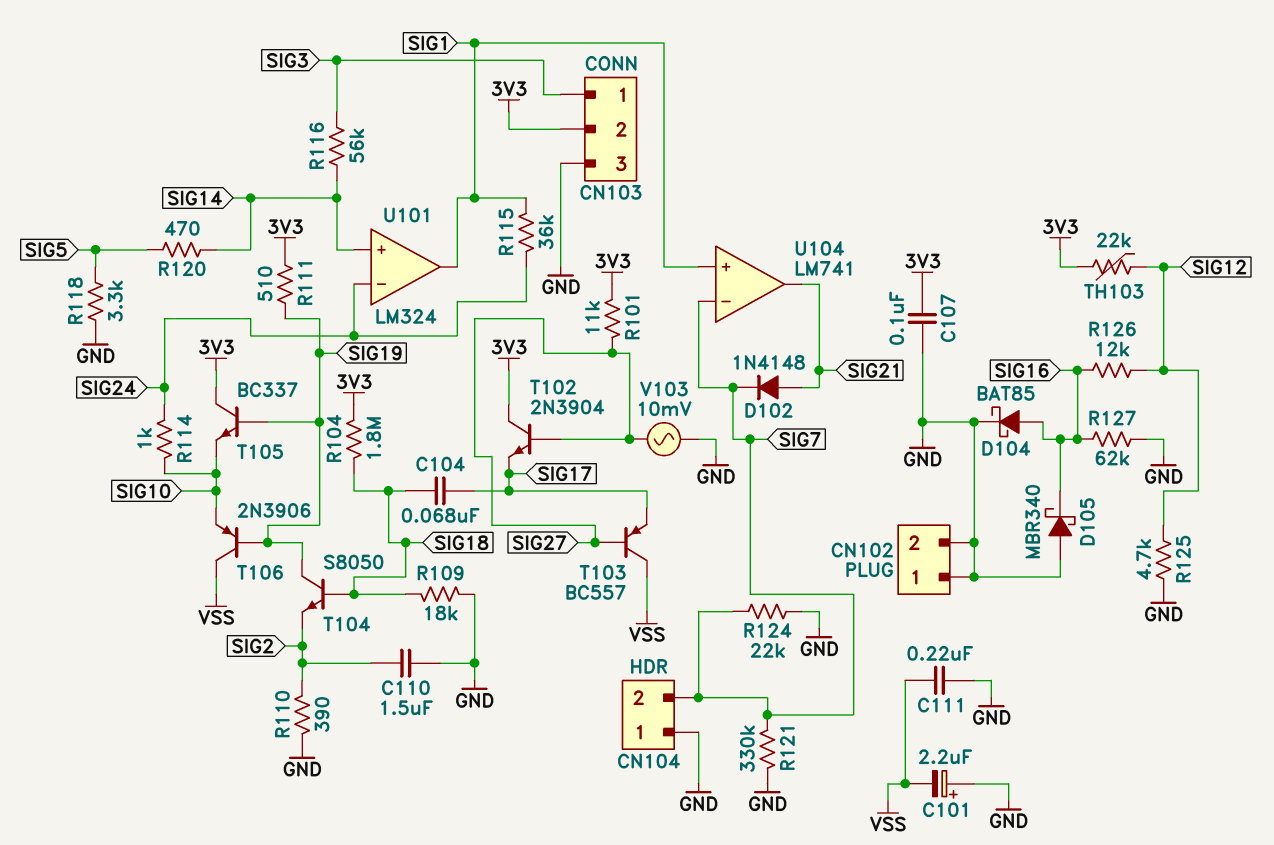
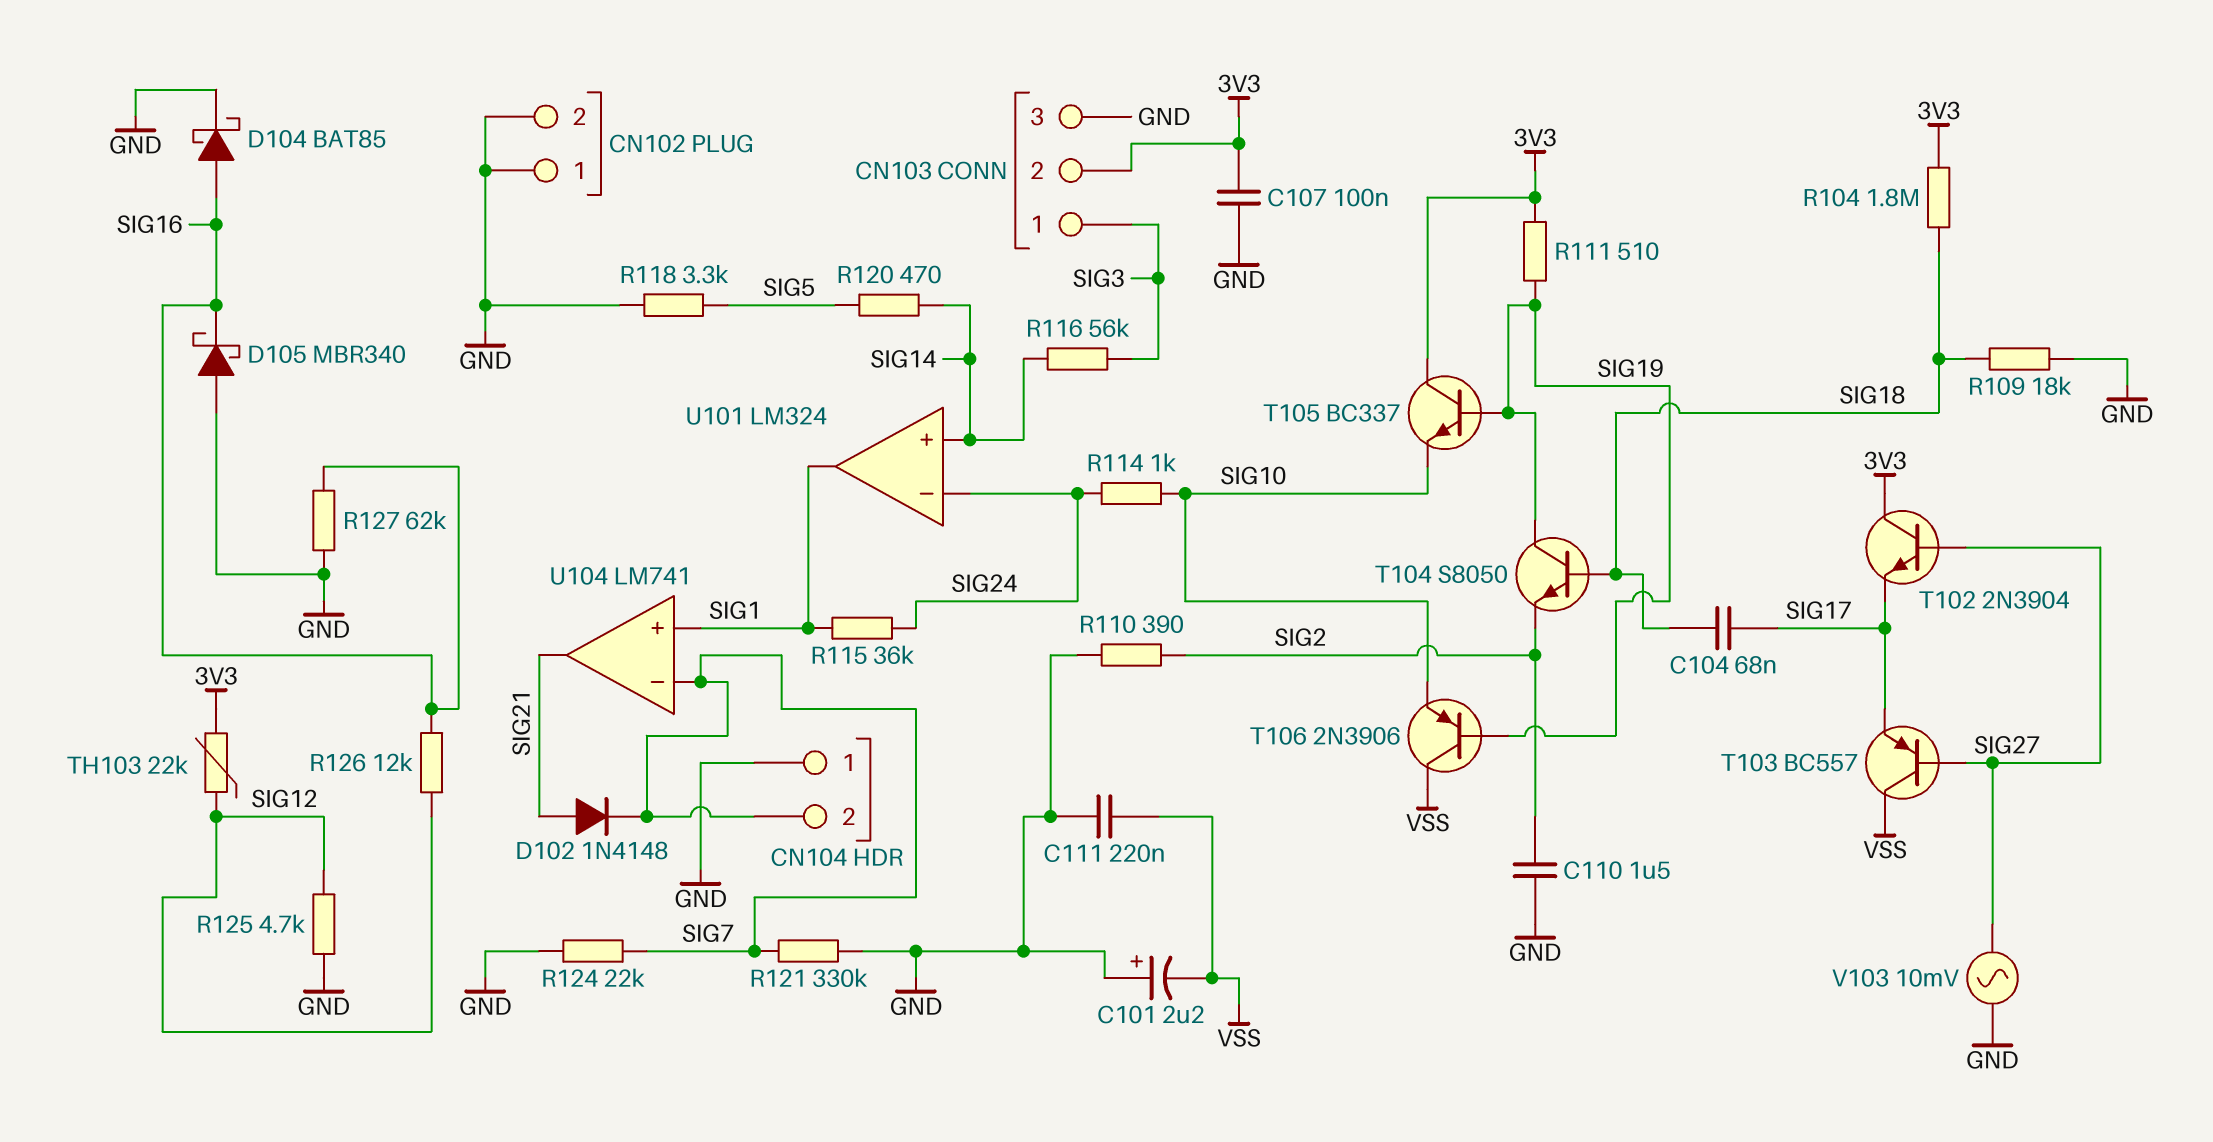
R101: 11k (3V3, SIG27) -> none

